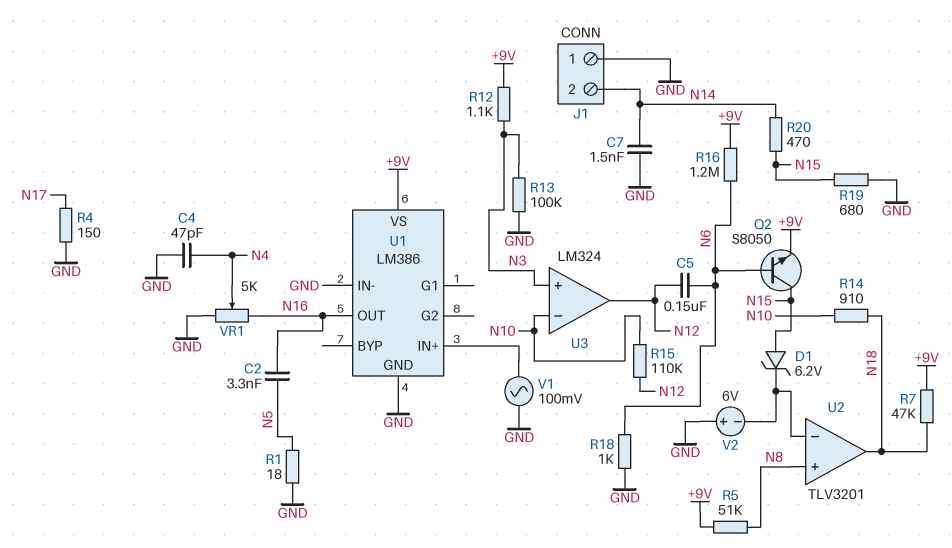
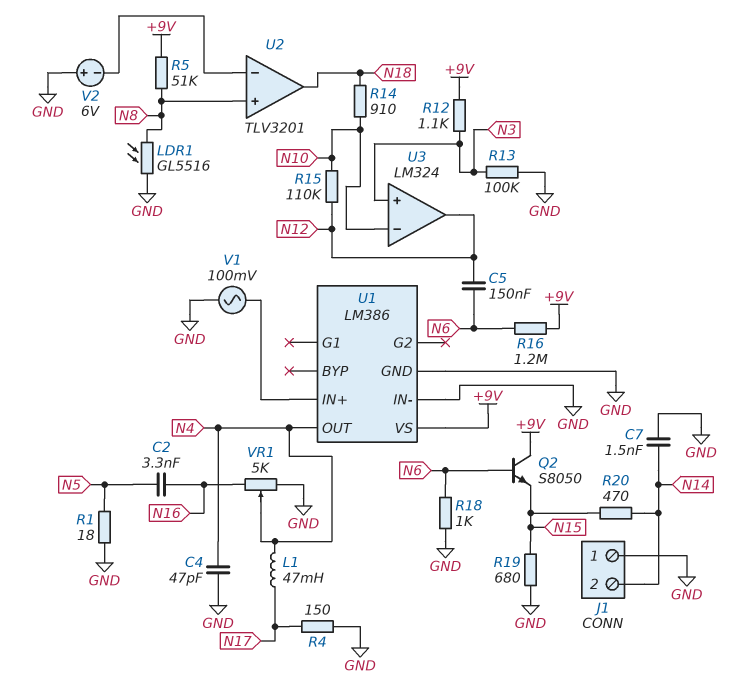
D1: zener 6.2V (A N15, K U2/in-) -> none
L1: none -> 47mH (N4, N17)
LDR1: none -> GL5516 (GND, N8)
Q2: NPN S8050 (B N6, C N15, E +9V) -> NPN S8050 (B N6, C +9V, E N15)
R7: 47k (+9V, N18) -> none
U1 pin OUT: N16 -> N4

